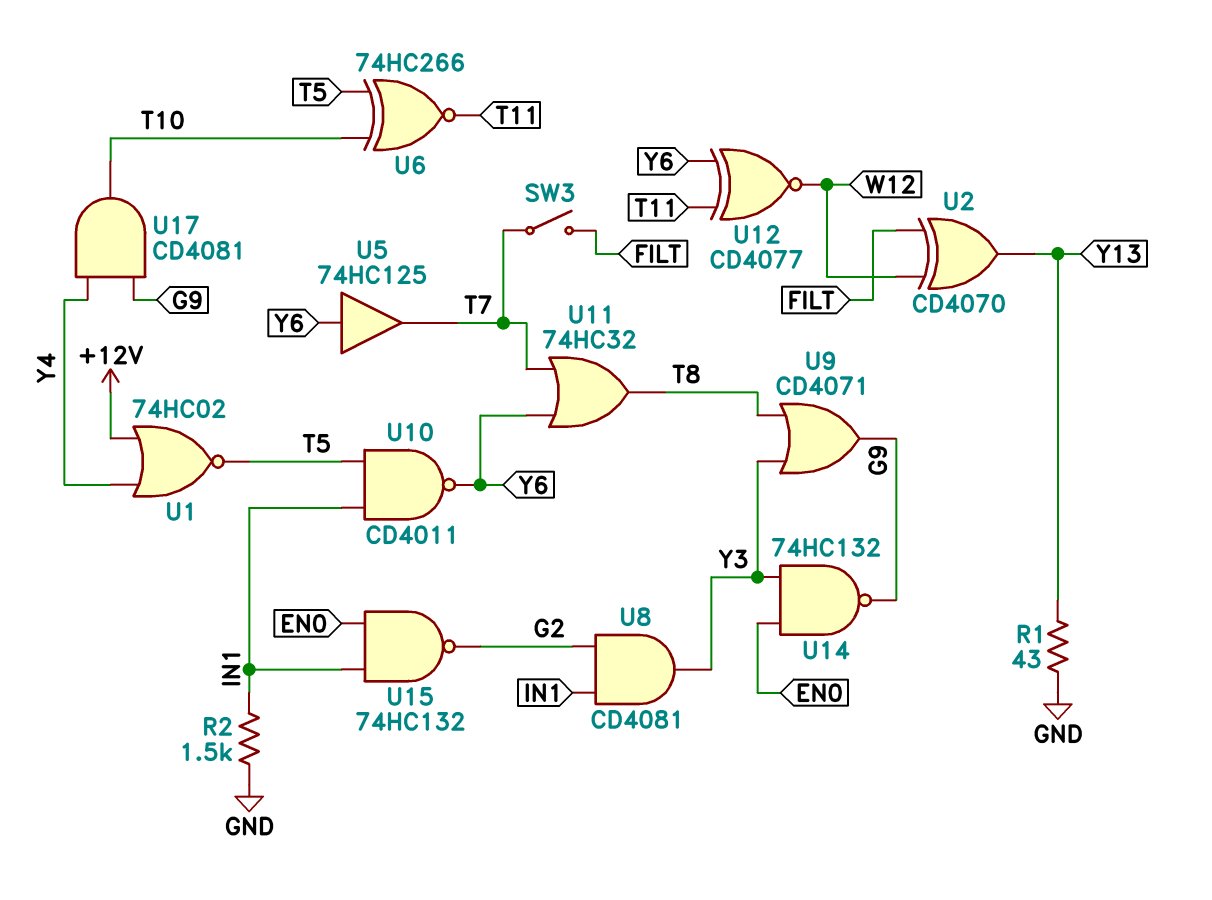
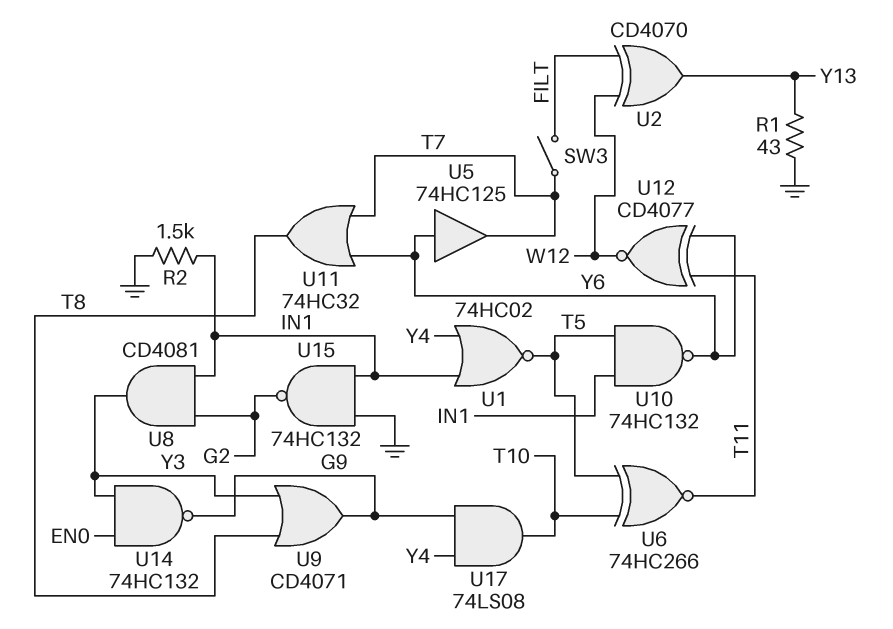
U1: NOR 74HC02 (in +12V, in Y4, out T5) -> NOR 74HC02 (in IN1, in Y4, out T5)
U10: NAND CD4011 (in IN1, in T5, out Y6) -> NAND 74HC132 (in IN1, in T5, out Y6)
U15: NAND 74HC132 (in EN0, in IN1, out G2) -> NAND 74HC132 (in GND, in IN1, out G2)
U17: AND CD4081 (in G9, in Y4, out T10) -> AND 74LS08 (in G9, in Y4, out T10)

